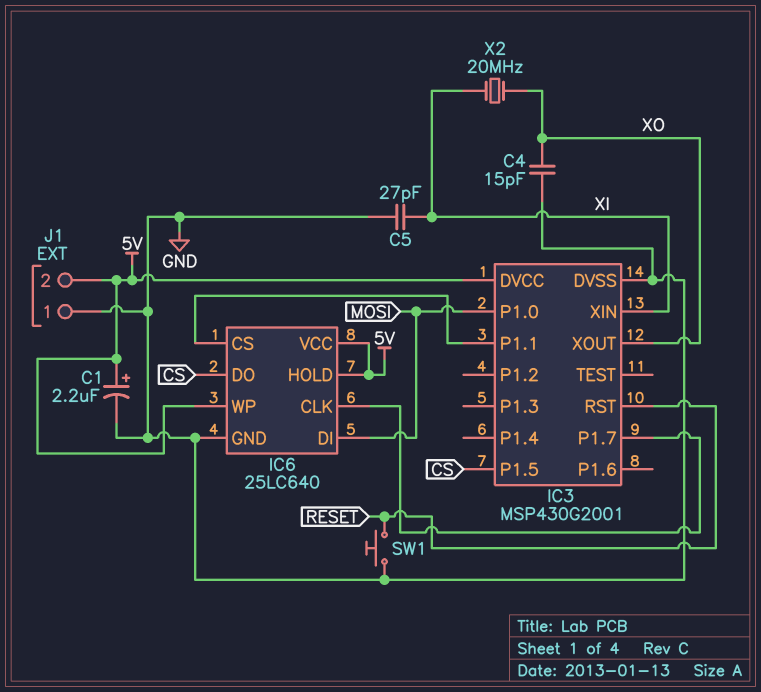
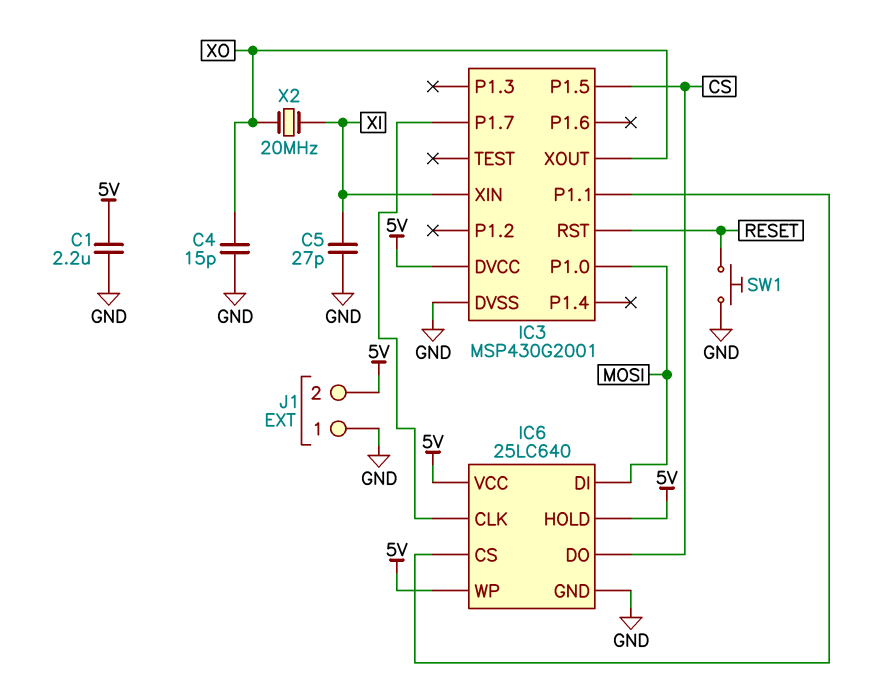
C1: 2.2uF (plus 5V, minus GND) -> 2.2uF (5V, GND)

